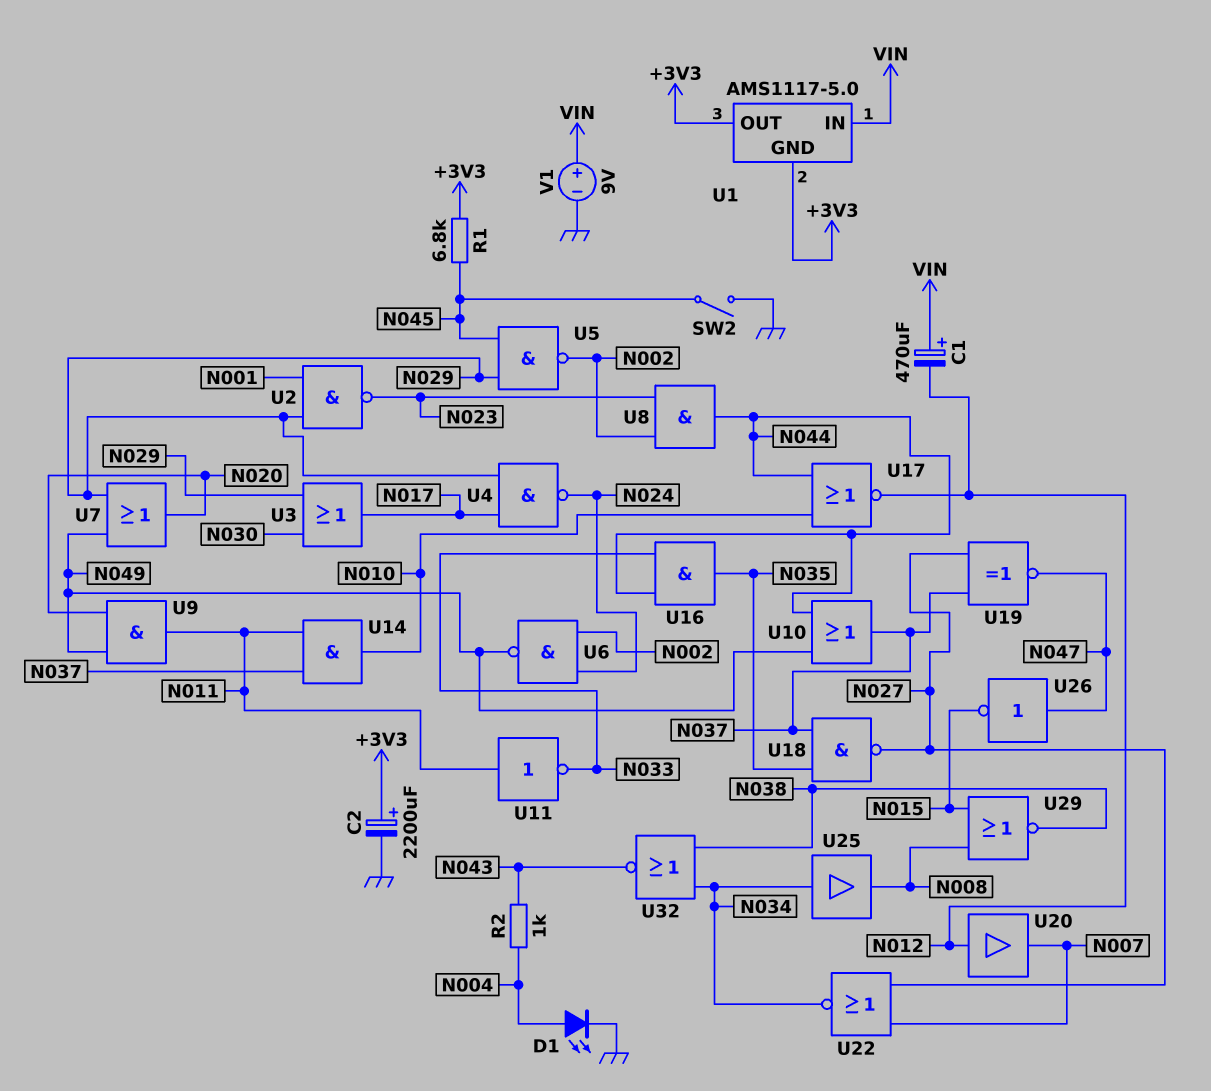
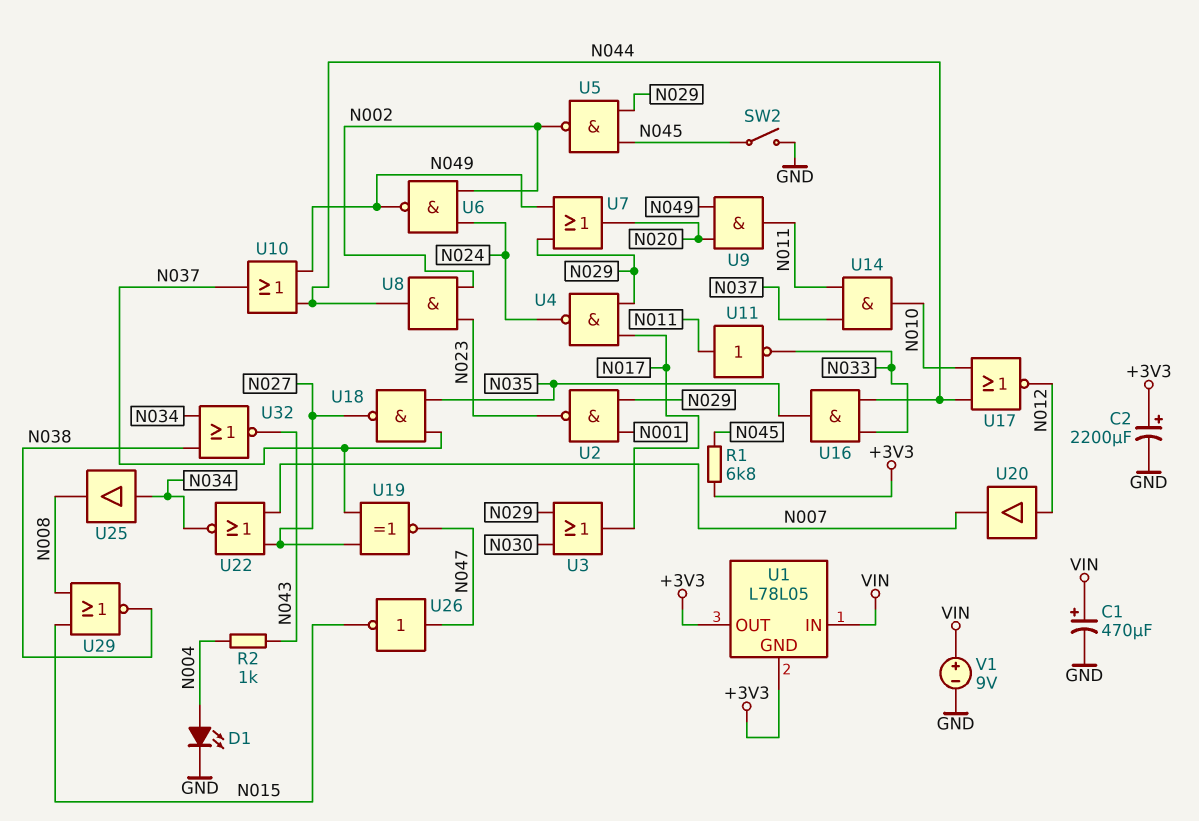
C1: 470uF (plus VIN, minus N012) -> 470uF (plus VIN, minus GND)
U1: AMS1117-5.0 -> L78L05

